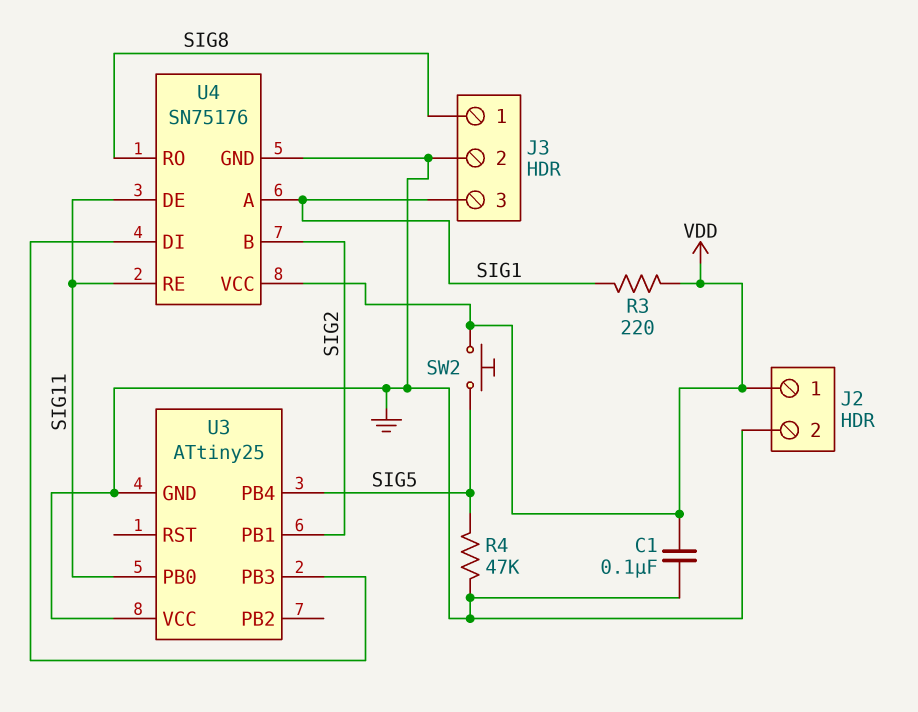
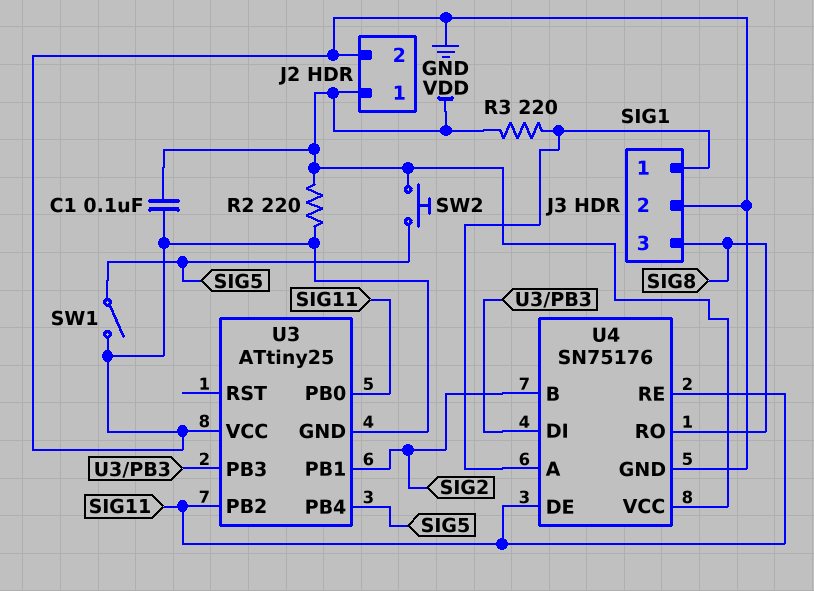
J3 pin 1: SIG8 -> SIG1
J3 pin 3: SIG1 -> SIG8
R2: none -> 220 (GND, VDD)
R4: 47k (GND, SIG5) -> none
SW1: none -> switch (GND, SIG5)
U3 pin PB2: none -> SIG11

